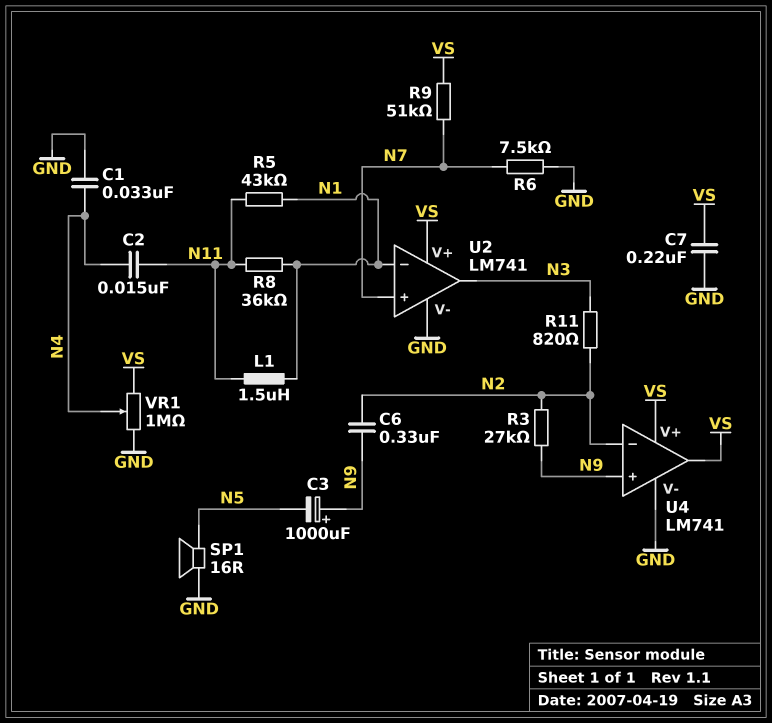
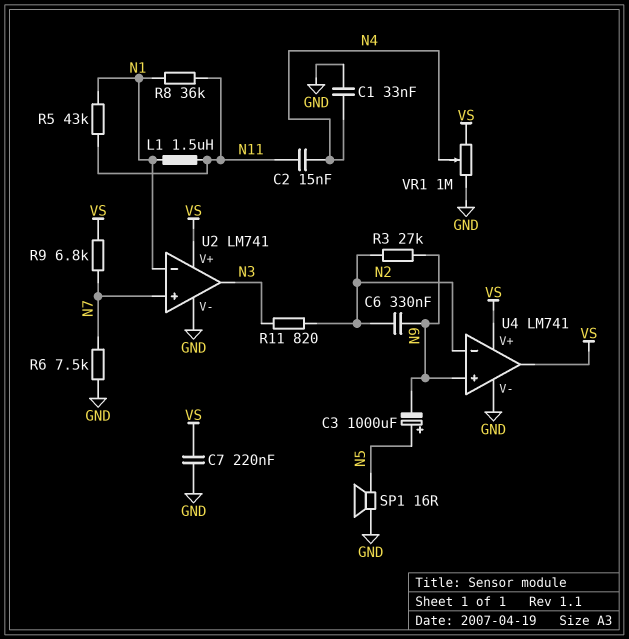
C3: 1000uF (plus N9, minus N5) -> 1000uF (plus N5, minus N9)
R9: 51k (N7, VS) -> 6.8k (N7, VS)

